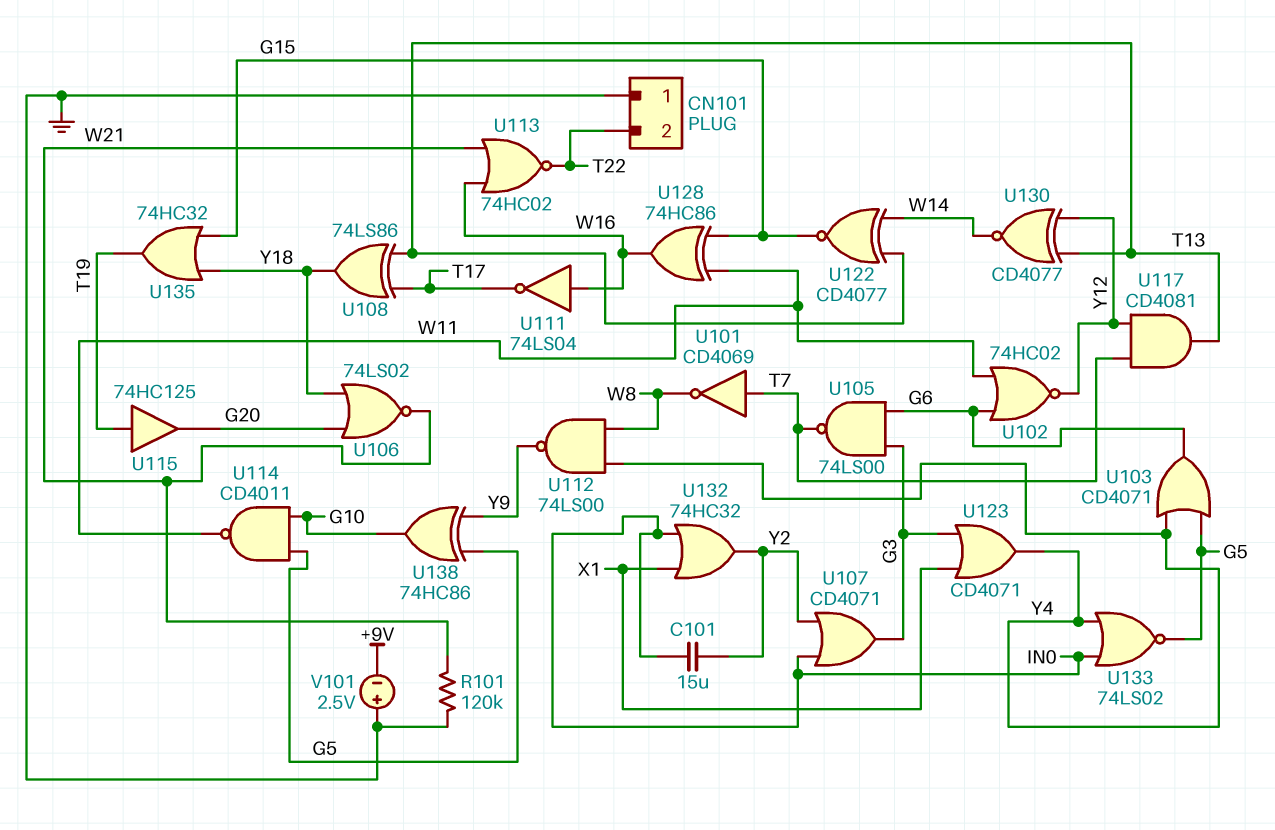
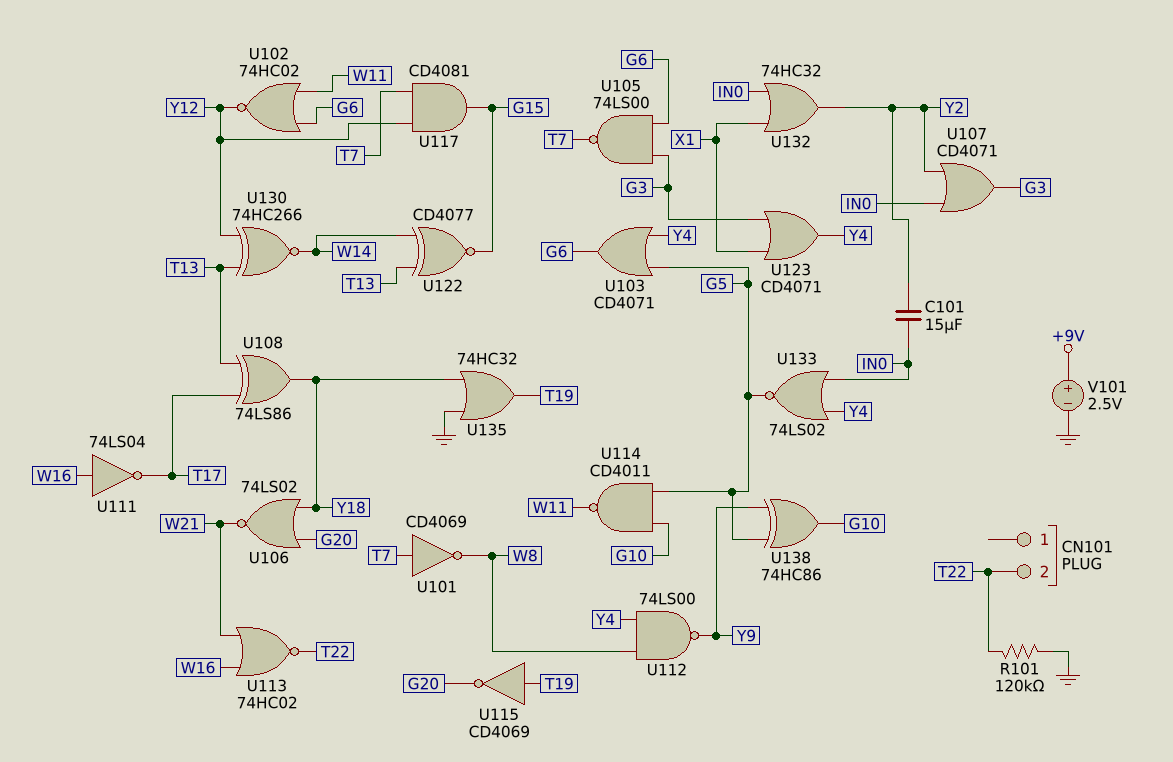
CN101 pin 1: GND -> none
R101: 120k (GND, W21) -> 120k (GND, T22)
U115: buffer 74HC125 (in T19, out G20) -> NOT CD4069 (in T19, out G20)
U117: AND CD4081 (in T7, in Y12, out T13) -> AND CD4081 (in T7, in Y12, out G15)
U128: XOR 74HC86 (in G15, in W11, out W16) -> none
U130: XNOR CD4077 (in T13, in Y12, out W14) -> XNOR 74HC266 (in T13, in Y12, out W14)
U135: OR 74HC32 (in G15, in Y18, out T19) -> OR 74HC32 (in GND, in Y18, out T19)
V101: 2.5V (plus GND, minus +9V) -> 2.5V (plus +9V, minus GND)

